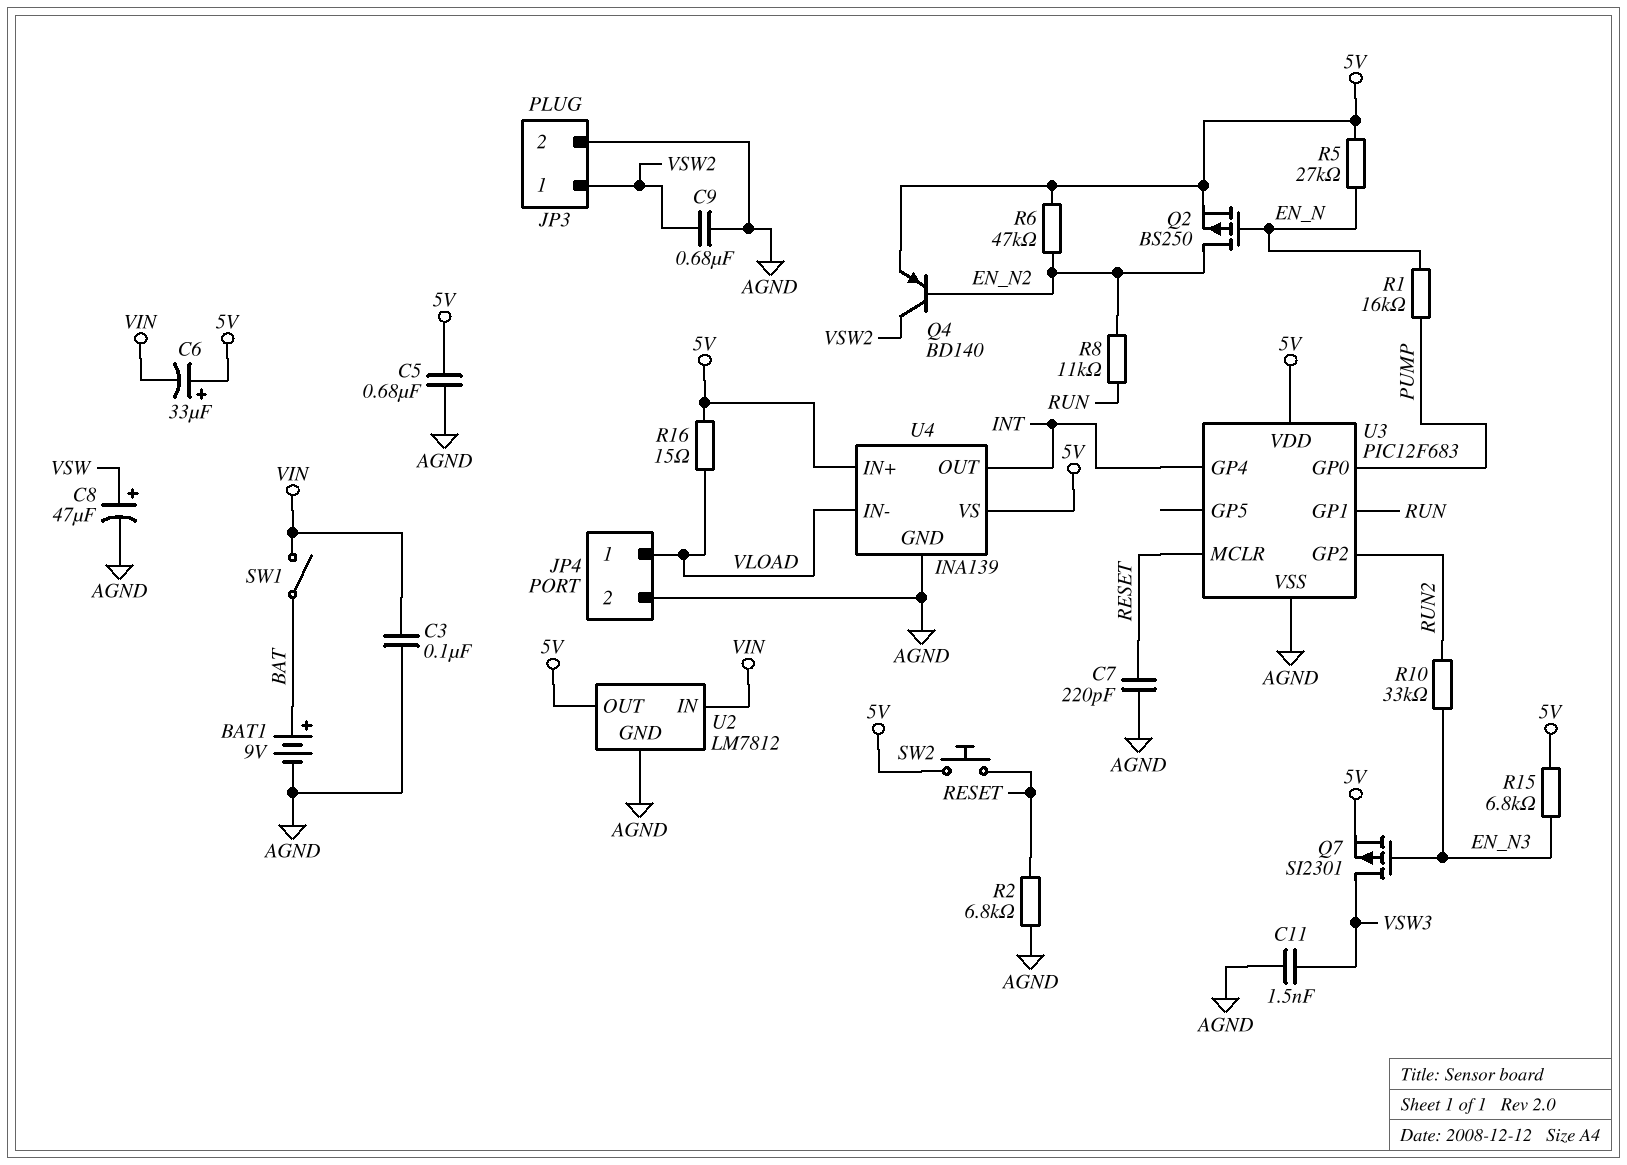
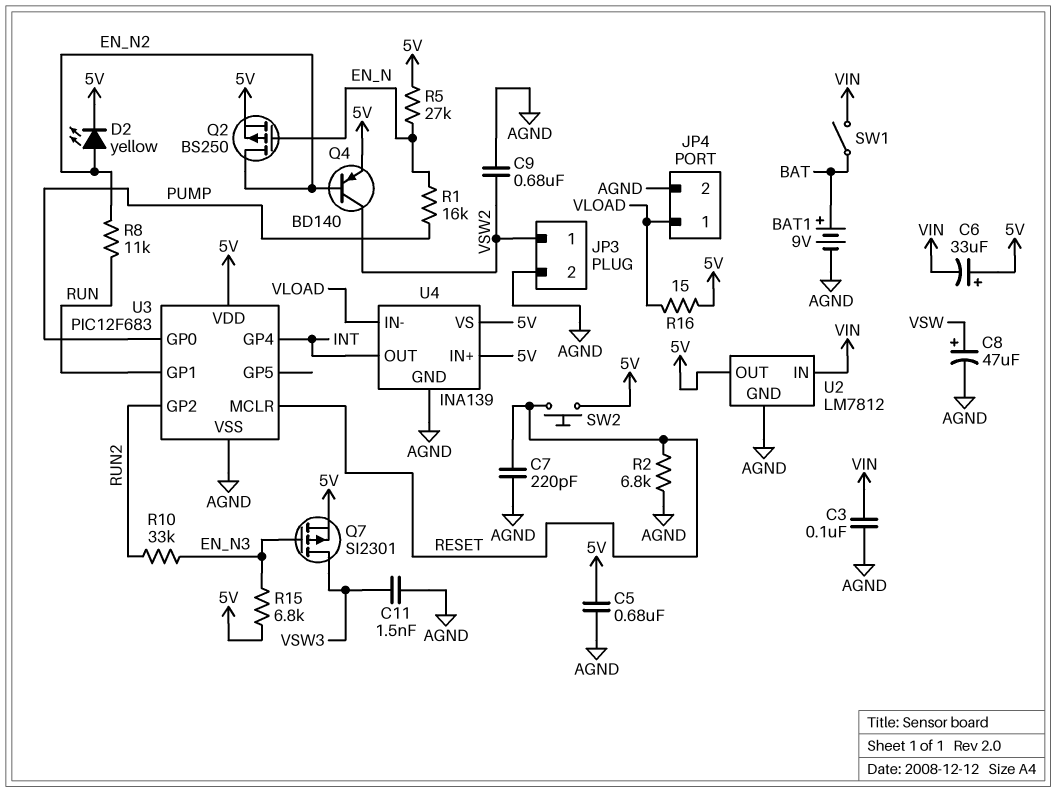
D2: none -> LED yellow (A EN_N2, K 5V)
R6: 47k (5V, EN_N2) -> none

